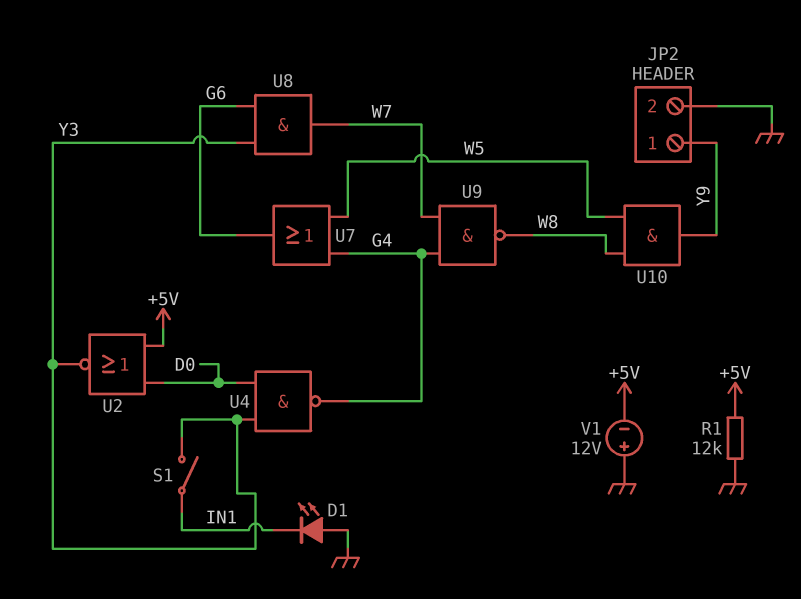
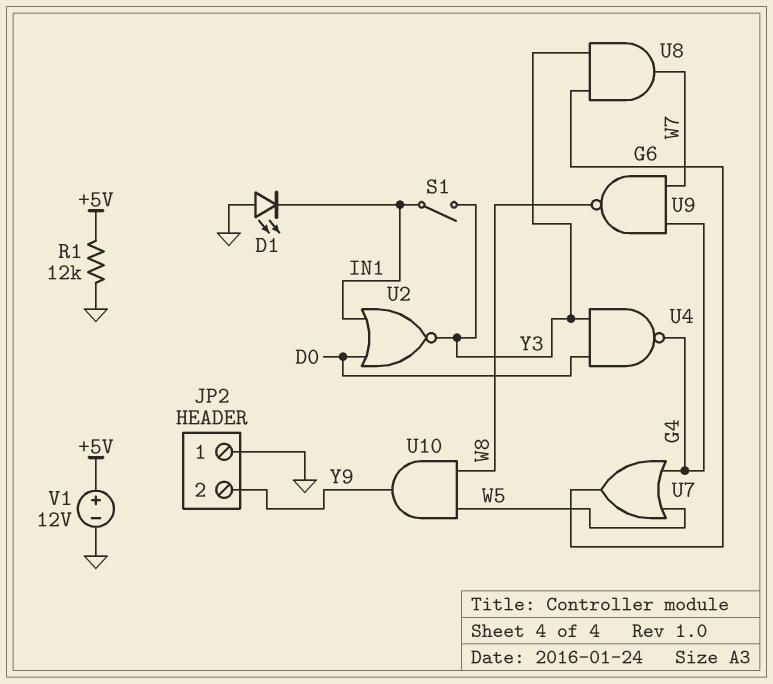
JP2 pin 1: Y9 -> GND
JP2 pin 2: GND -> Y9
U2: NOR (in +5V, in D0, out Y3) -> NOR (in D0, in IN1, out Y3)
V1: 12V (plus GND, minus +5V) -> 12V (plus +5V, minus GND)

